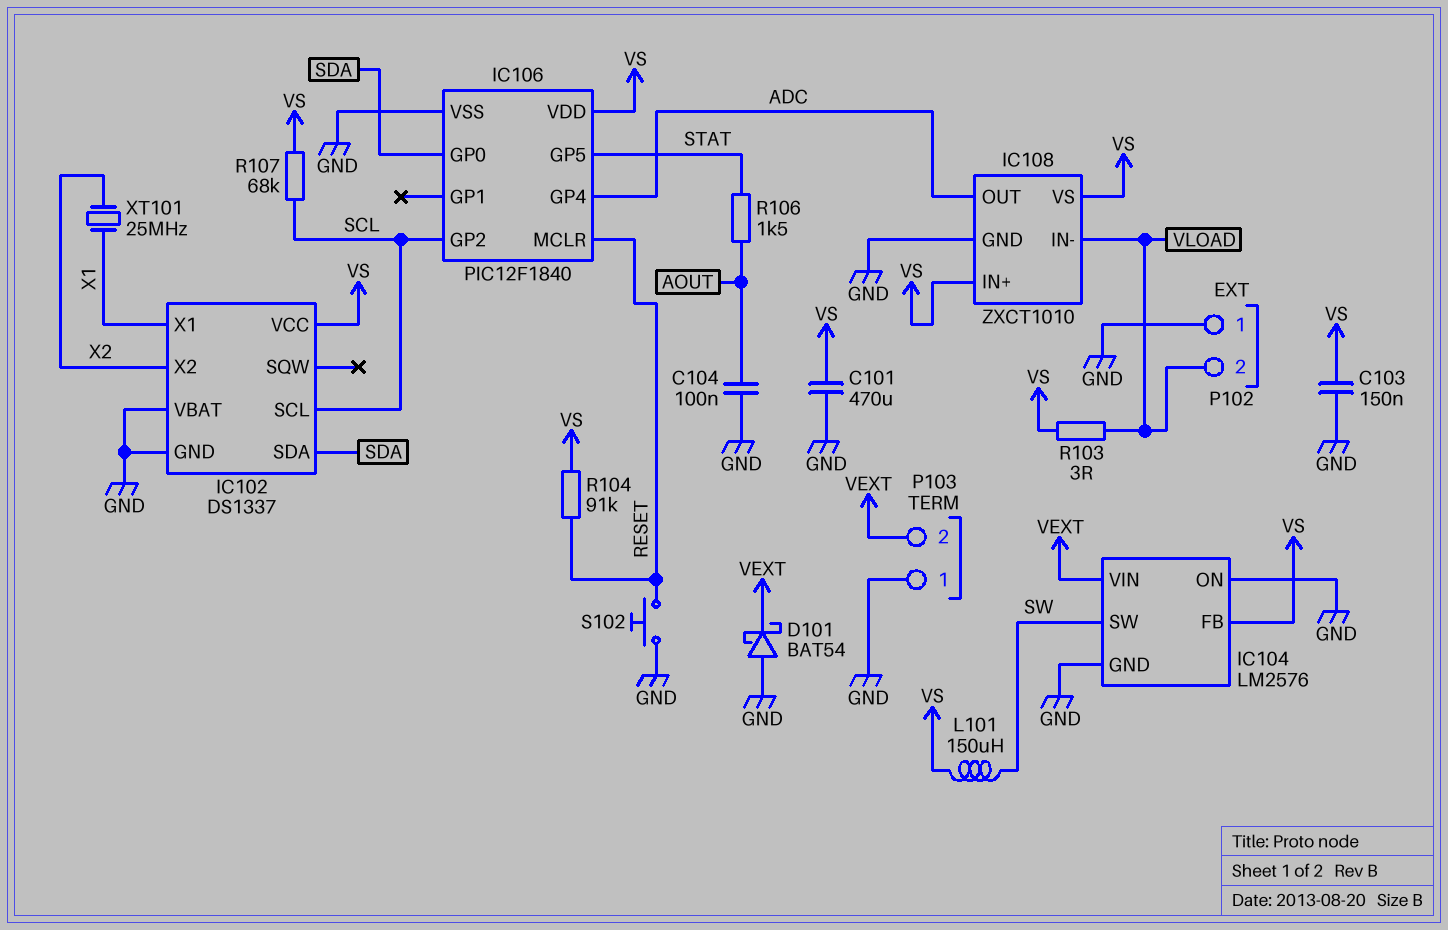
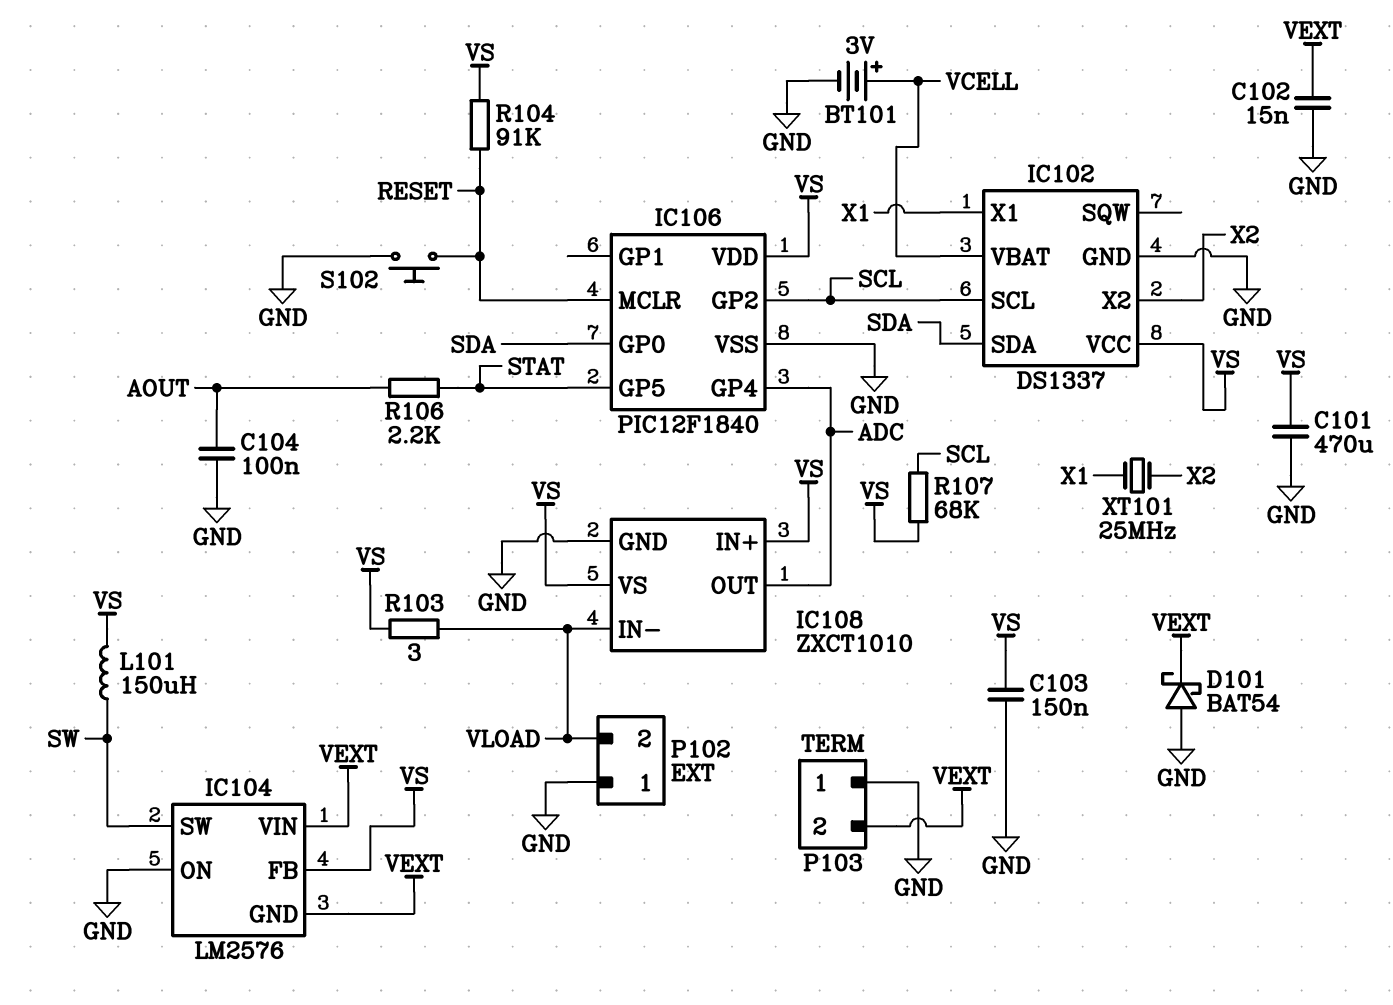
BT101: none -> 3V (plus VCELL, minus GND)
C102: none -> 15nF (GND, VEXT)
IC102 pin VBAT: GND -> VCELL
IC104 pin GND: GND -> VEXT
R106: 1.5k (AOUT, STAT) -> 2.2k (AOUT, STAT)

